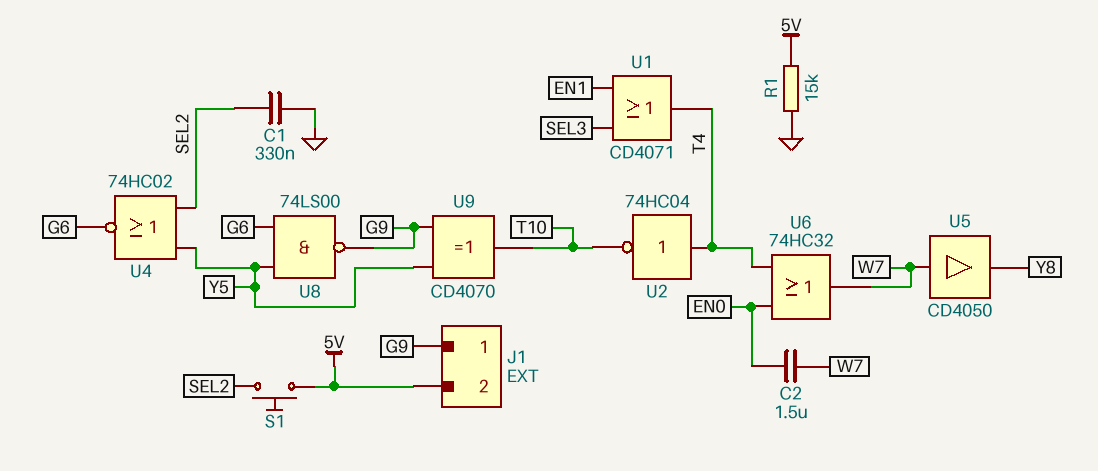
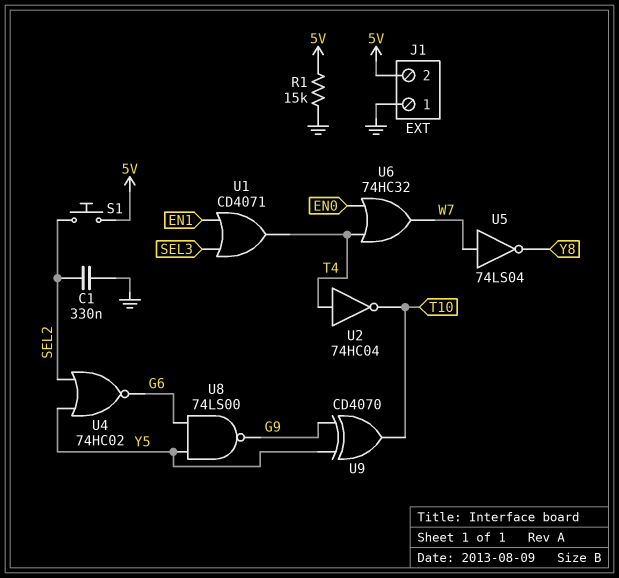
C2: 1.5uF (EN0, W7) -> none
J1 pin 1: G9 -> GND
U5: buffer CD4050 (in W7, out Y8) -> NOT 74LS04 (in W7, out Y8)

